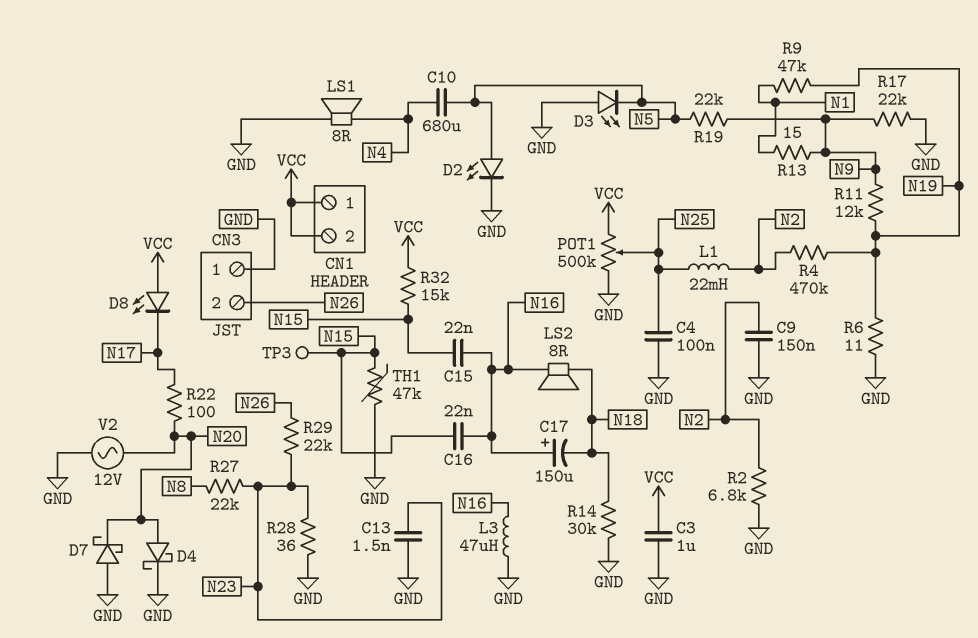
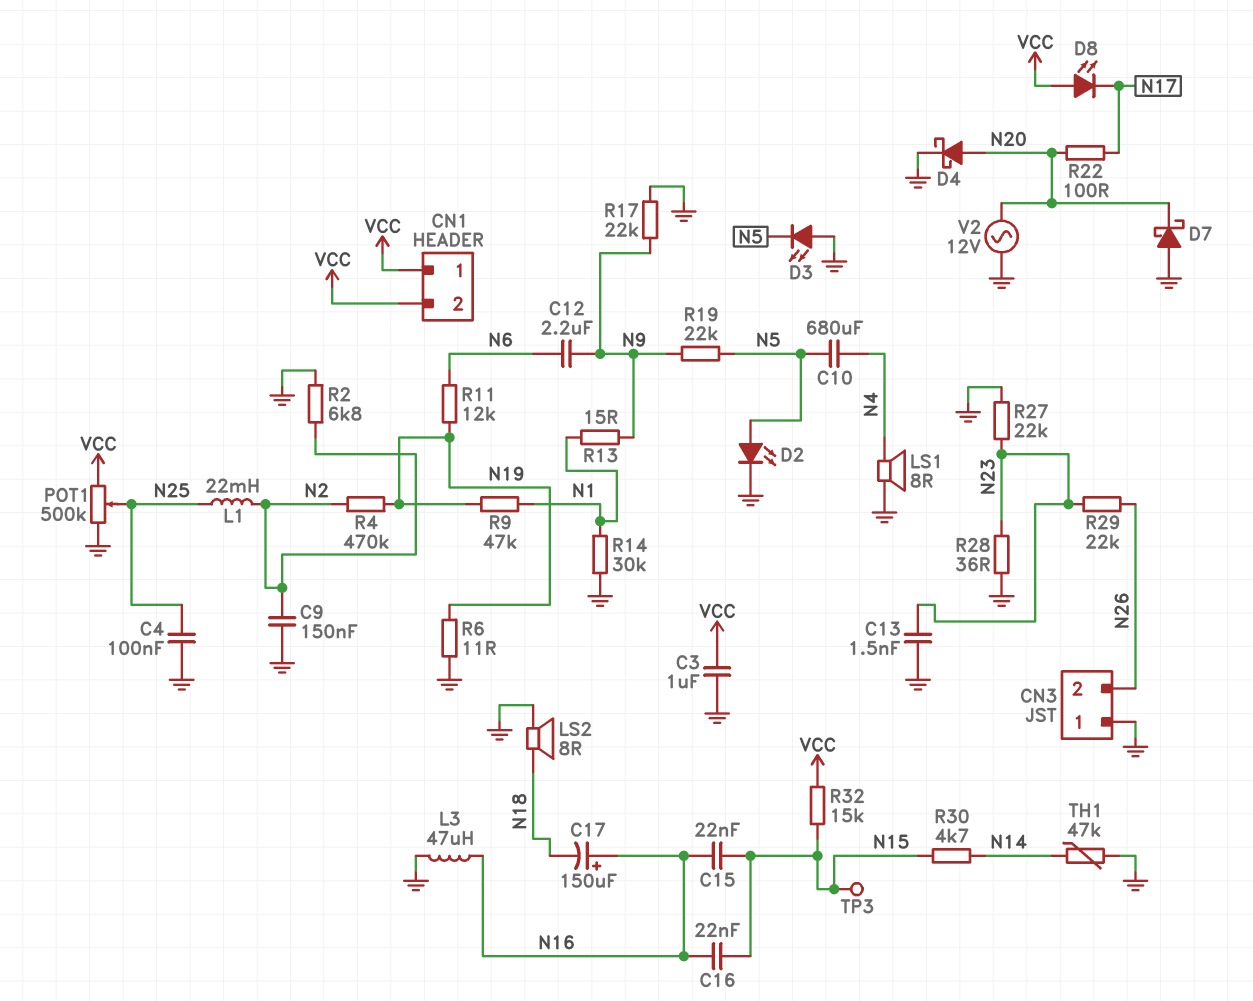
C12: none -> 2.2uF (N6, N9)
LS2: speaker 8R (N16, N18) -> speaker 8R (GND, N18)
R11: 12k (N9, N19) -> 12k (N6, N19)
R14: 30k (GND, N18) -> 30k (GND, N1)
R27: 22k (N8, N23) -> 22k (GND, N23)
R30: none -> 4.7k (N14, N15)
TH1: 47k (GND, N15) -> 47k (GND, N14)

